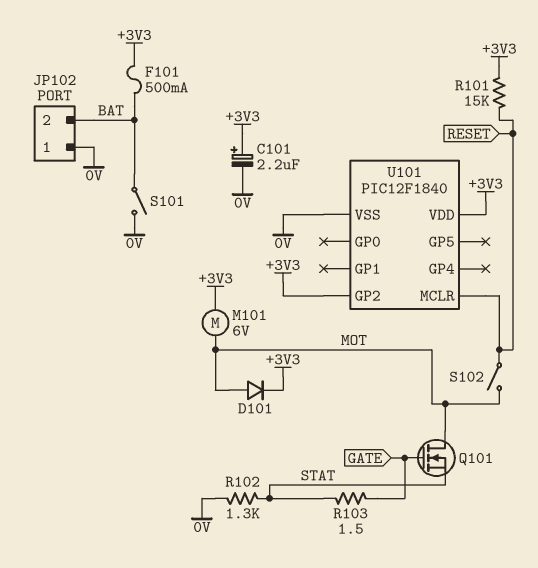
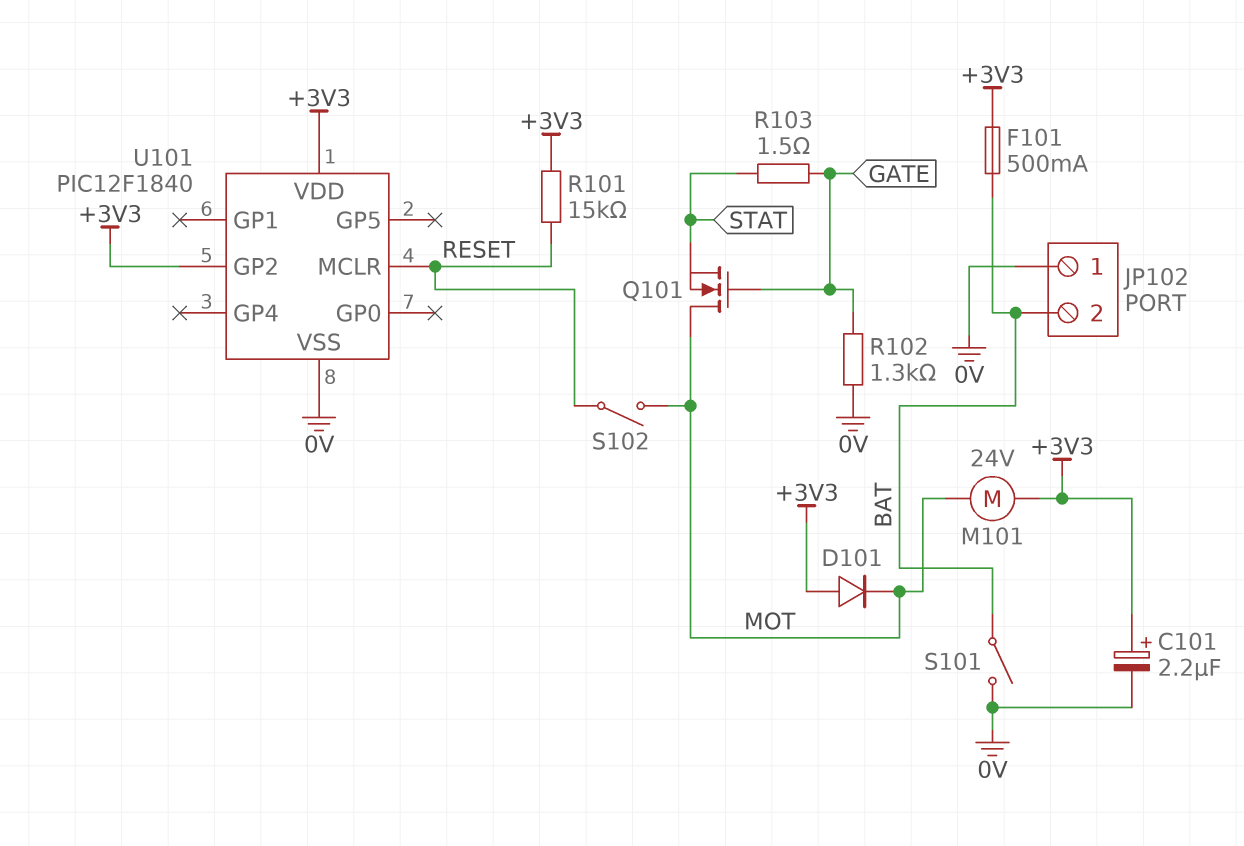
D101: diode (A MOT, K +3V3) -> diode (A +3V3, K MOT)
M101: motor 6V (+3V3, MOT) -> motor 24V (+3V3, MOT)
R102: 1.3k (0V, STAT) -> 1.3k (0V, GATE)

